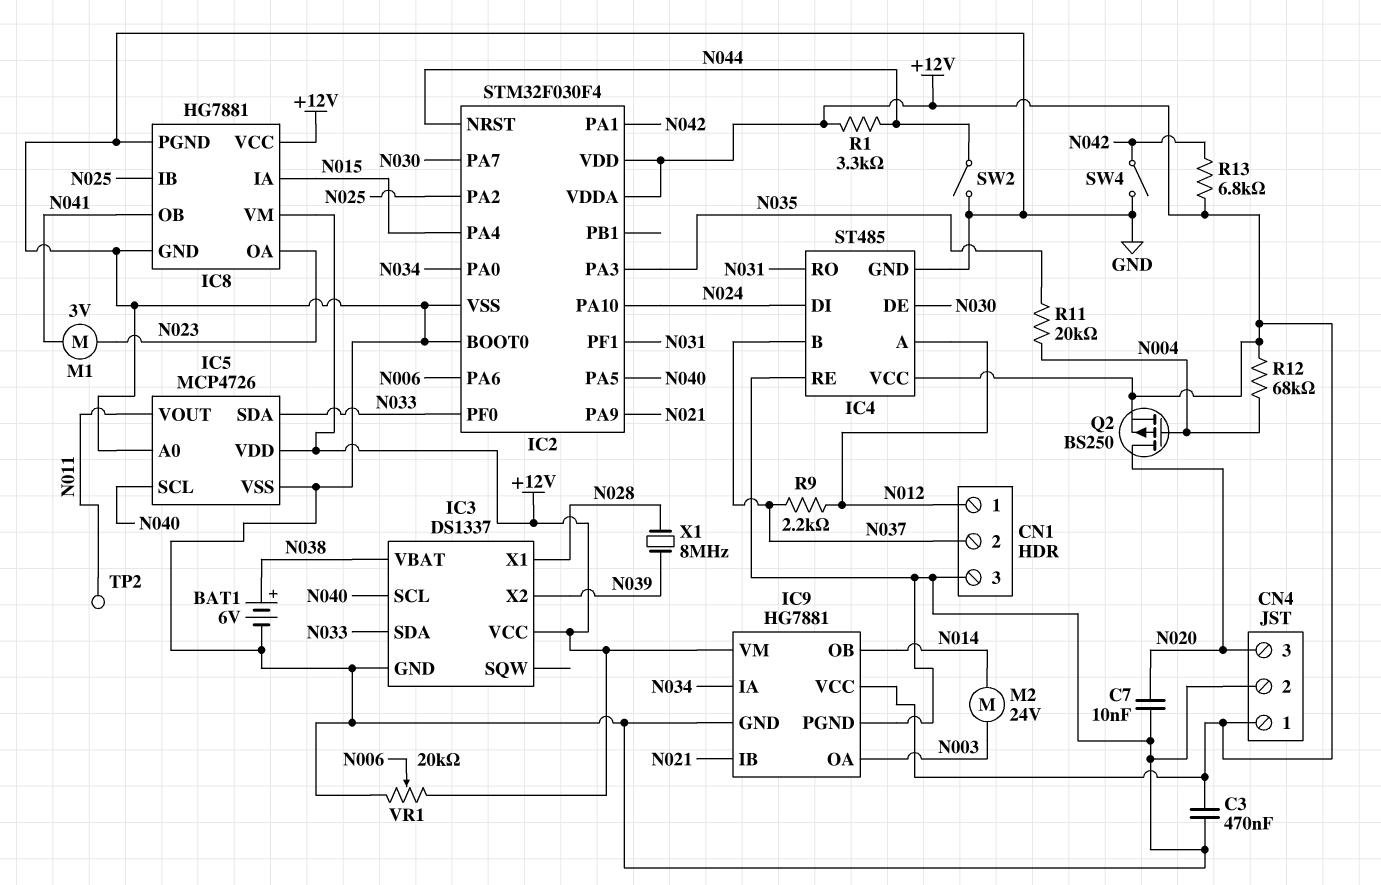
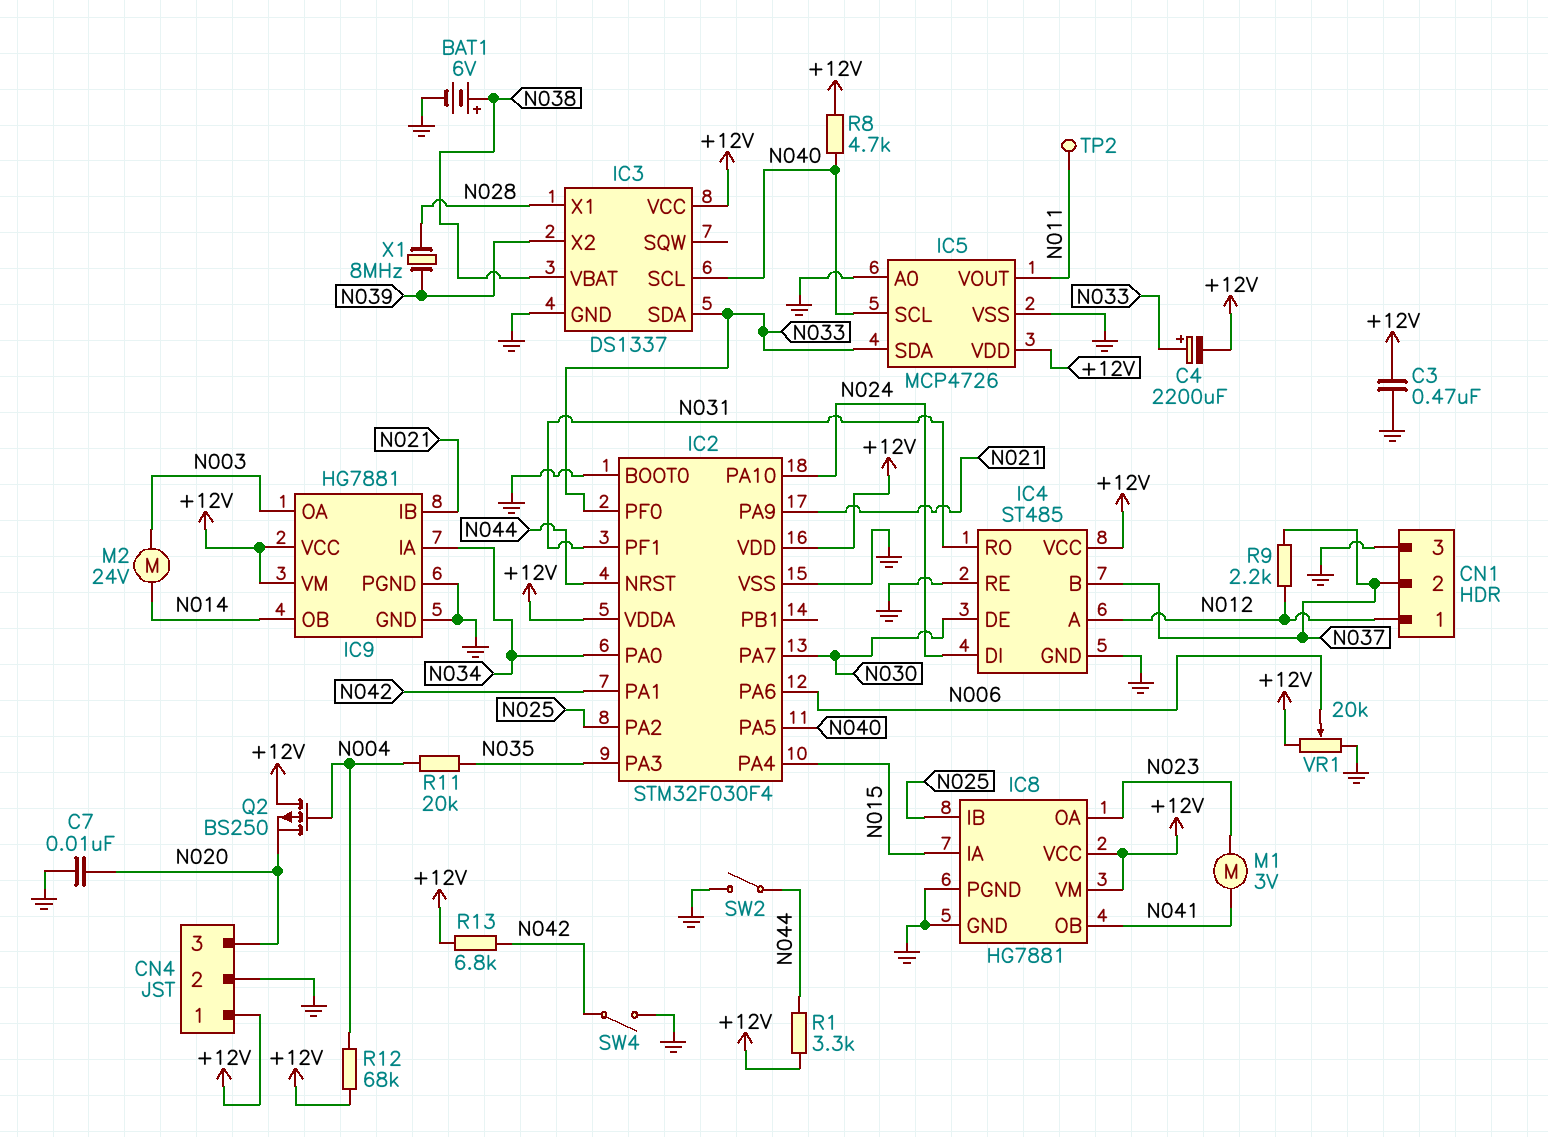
C4: none -> 2200uF (plus N033, minus +12V)
Q2: PMOS BS250 (G N004, D N020, S +12V) -> PMOS BS250 (G N004, D +12V, S N020)
R8: none -> 4.7k (+12V, N040)

